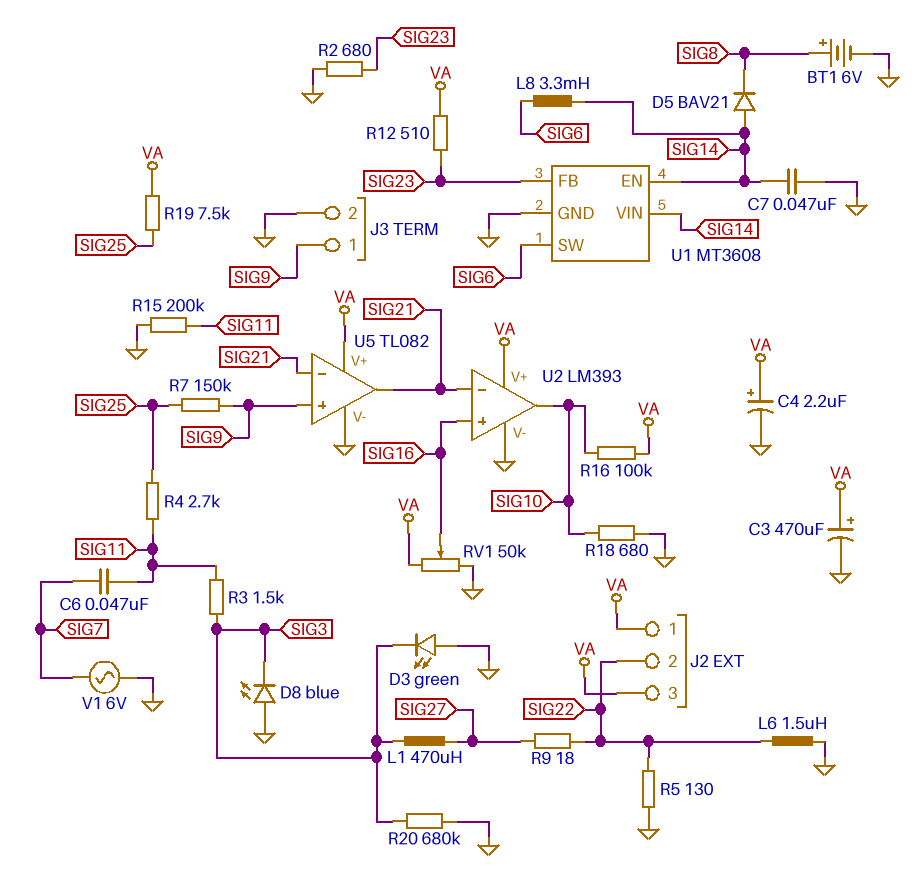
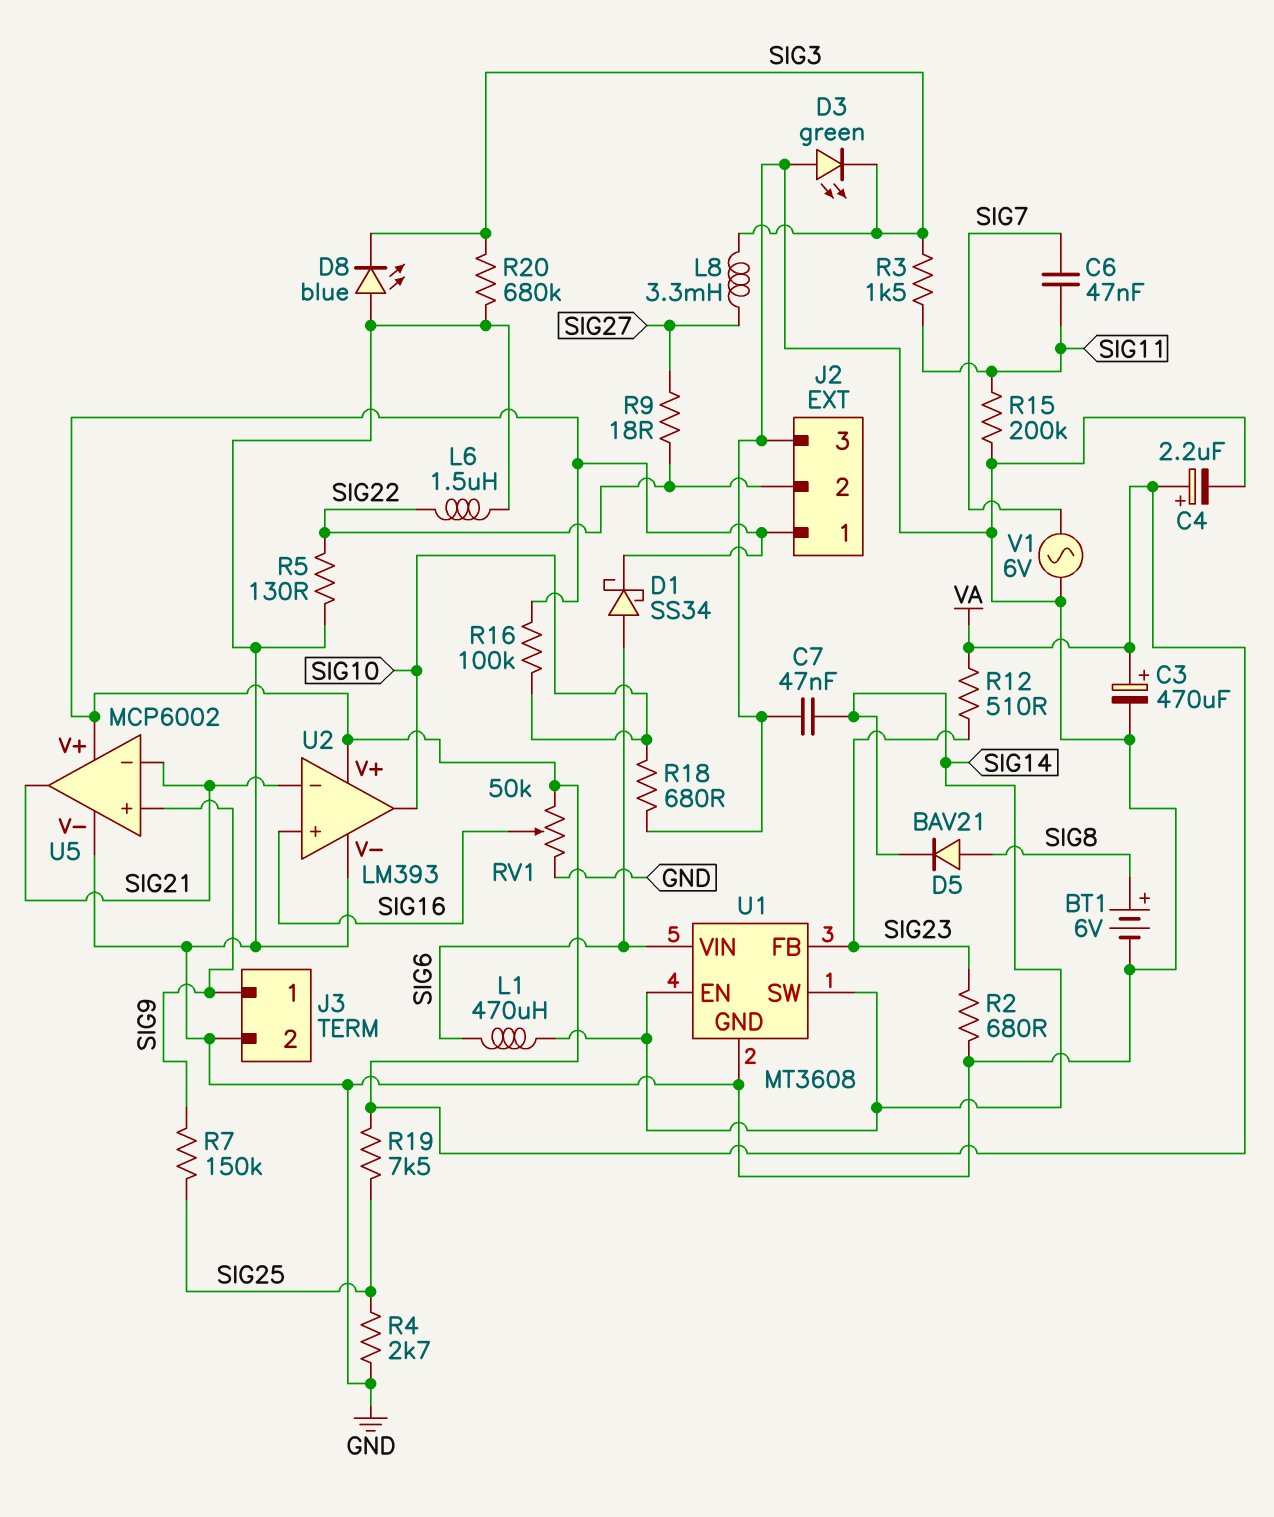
D1: none -> schottky SS34 (A SIG6, K VA)
D5: diode BAV21 (A SIG14, K SIG8) -> diode BAV21 (A SIG8, K SIG14)
J2 pin 3: VA -> GND
L1: 470uH (SIG3, SIG27) -> 470uH (SIG6, SIG14)
L8: 3.3mH (SIG6, SIG14) -> 3.3mH (SIG3, SIG27)
R4: 2.7k (SIG11, SIG25) -> 2.7k (GND, SIG25)
U1 pin SW: SIG6 -> SIG14
U1 pin VIN: SIG14 -> SIG6
U5: TL082 -> MCP6002

